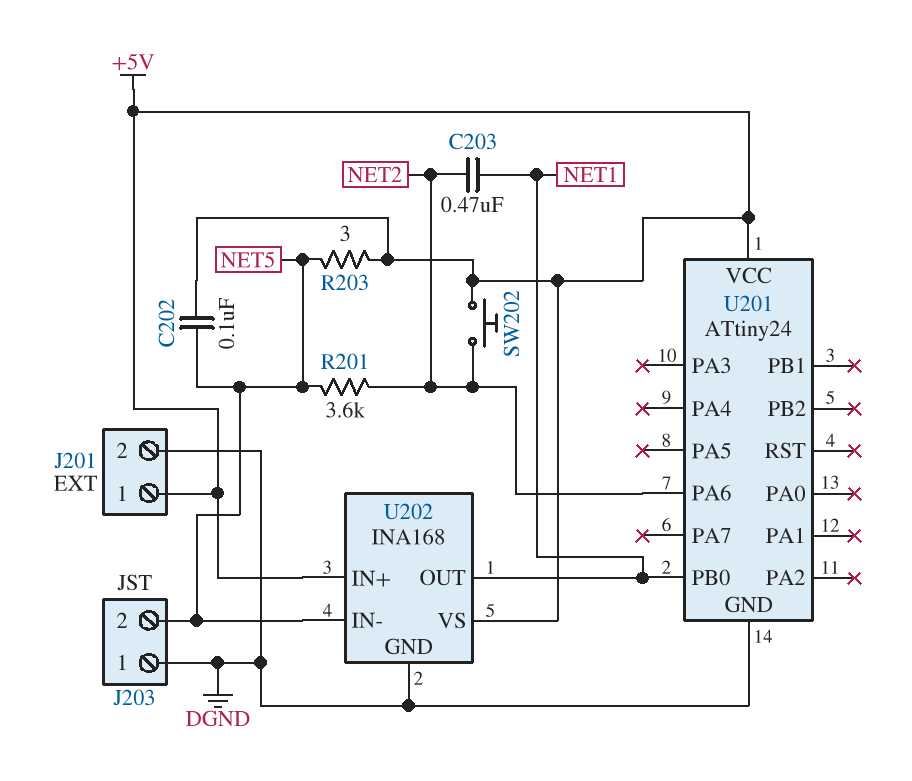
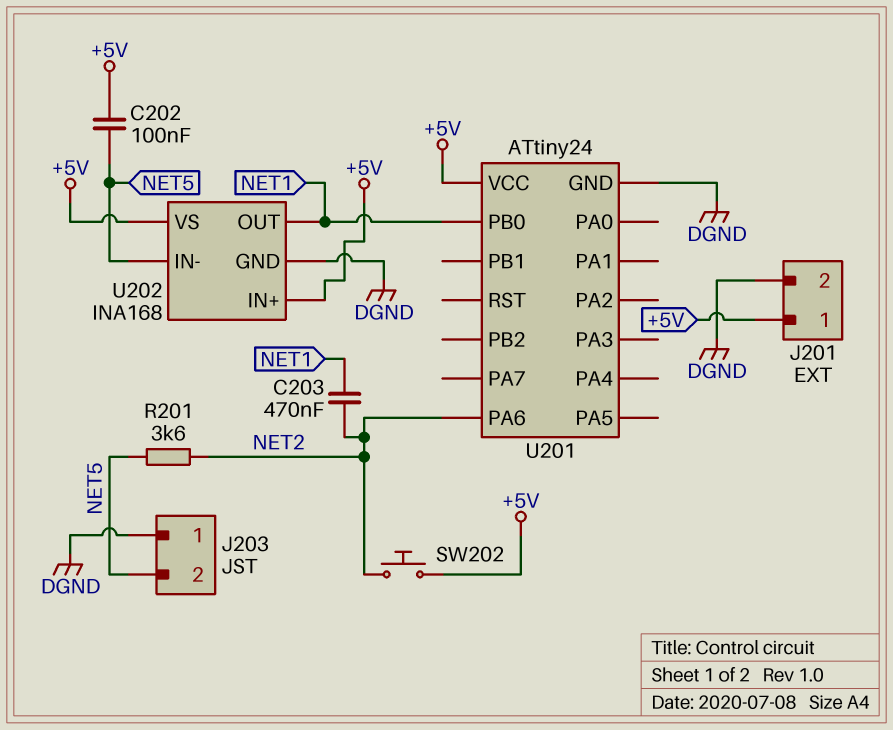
R203: 3 (+5V, NET5) -> none

